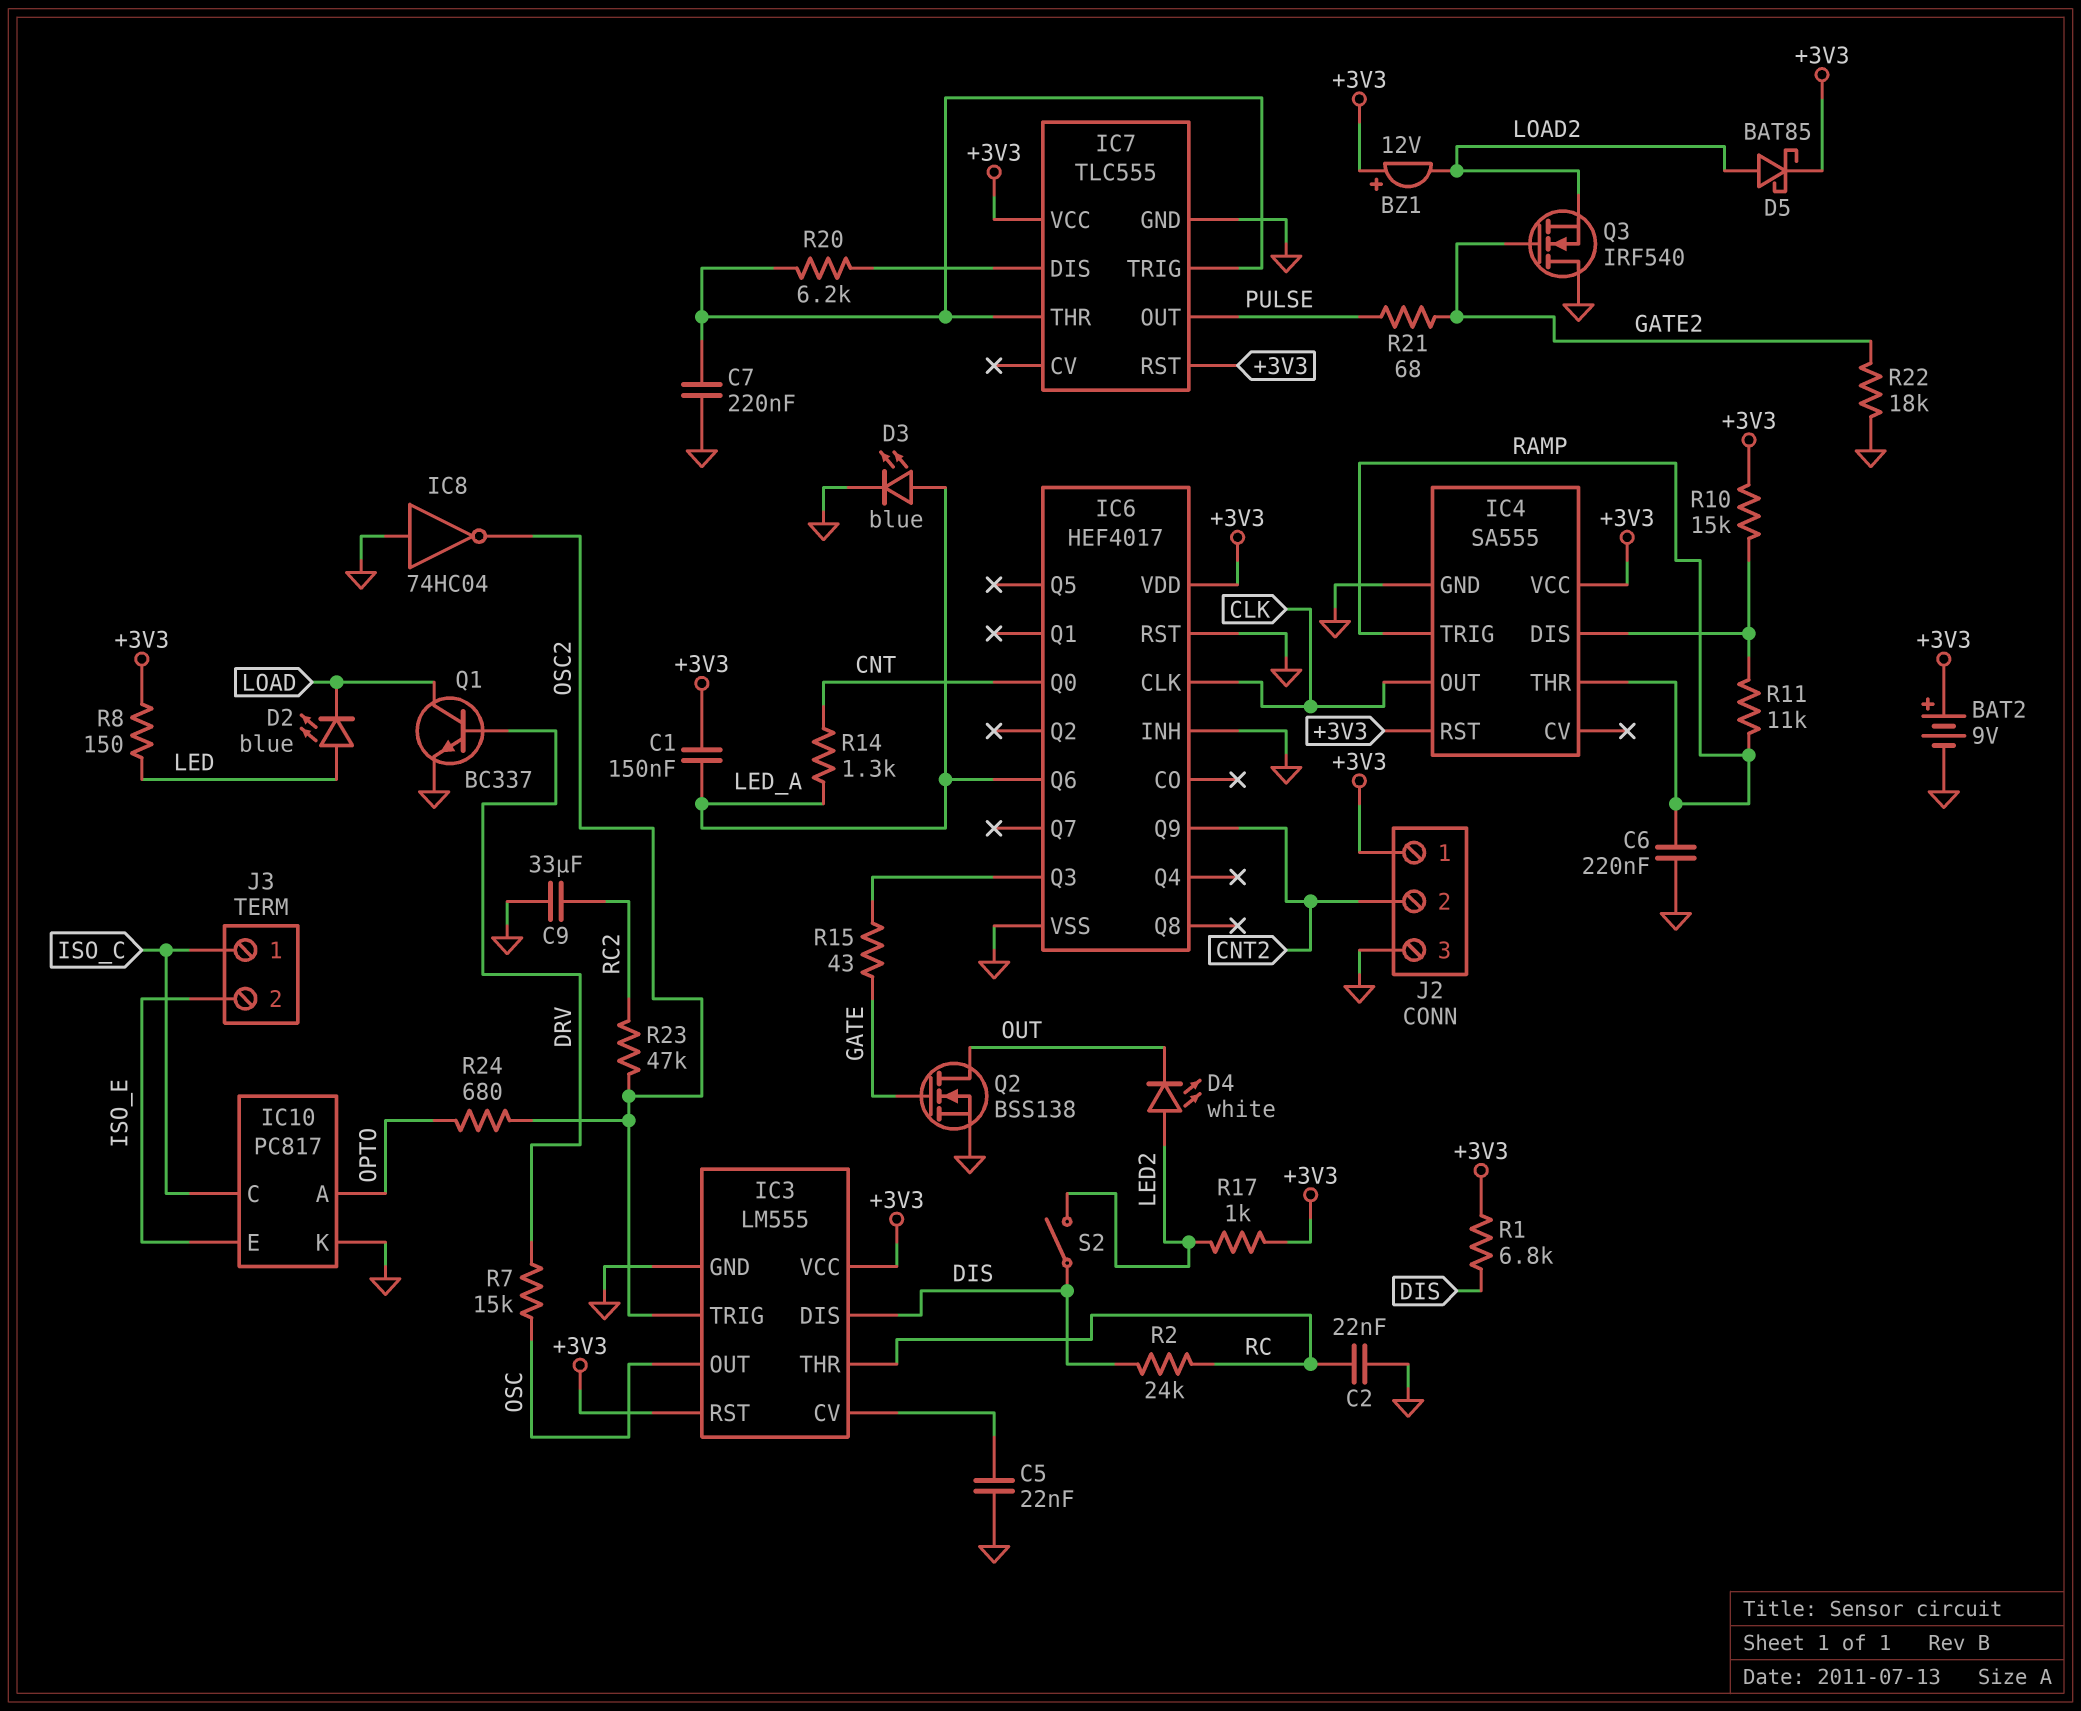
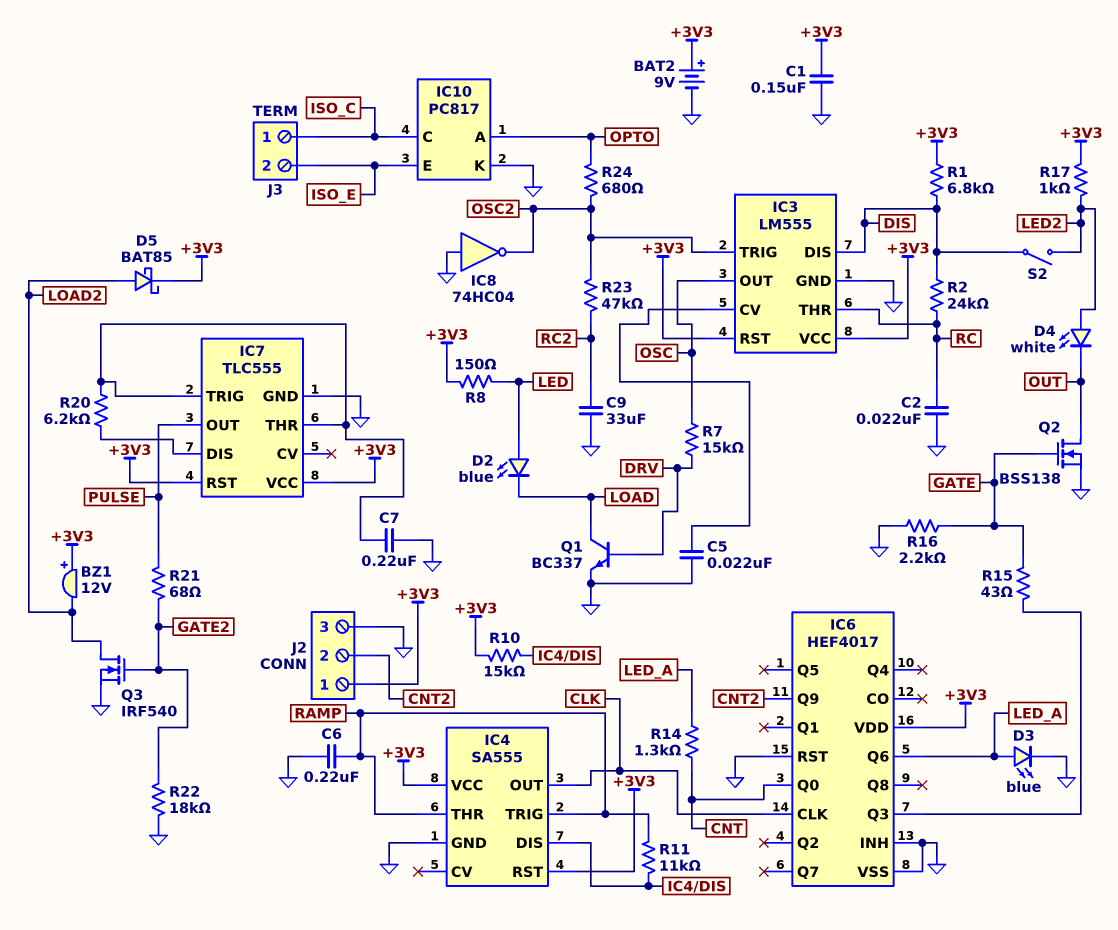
C1: 150nF (+3V3, LED_A) -> 150nF (+3V3, GND)
Q3: NMOS IRF540 (G GATE2, D GND, S LOAD2) -> NMOS IRF540 (G GATE2, D LOAD2, S GND)
R16: none -> 2.2k (GATE, GND)

